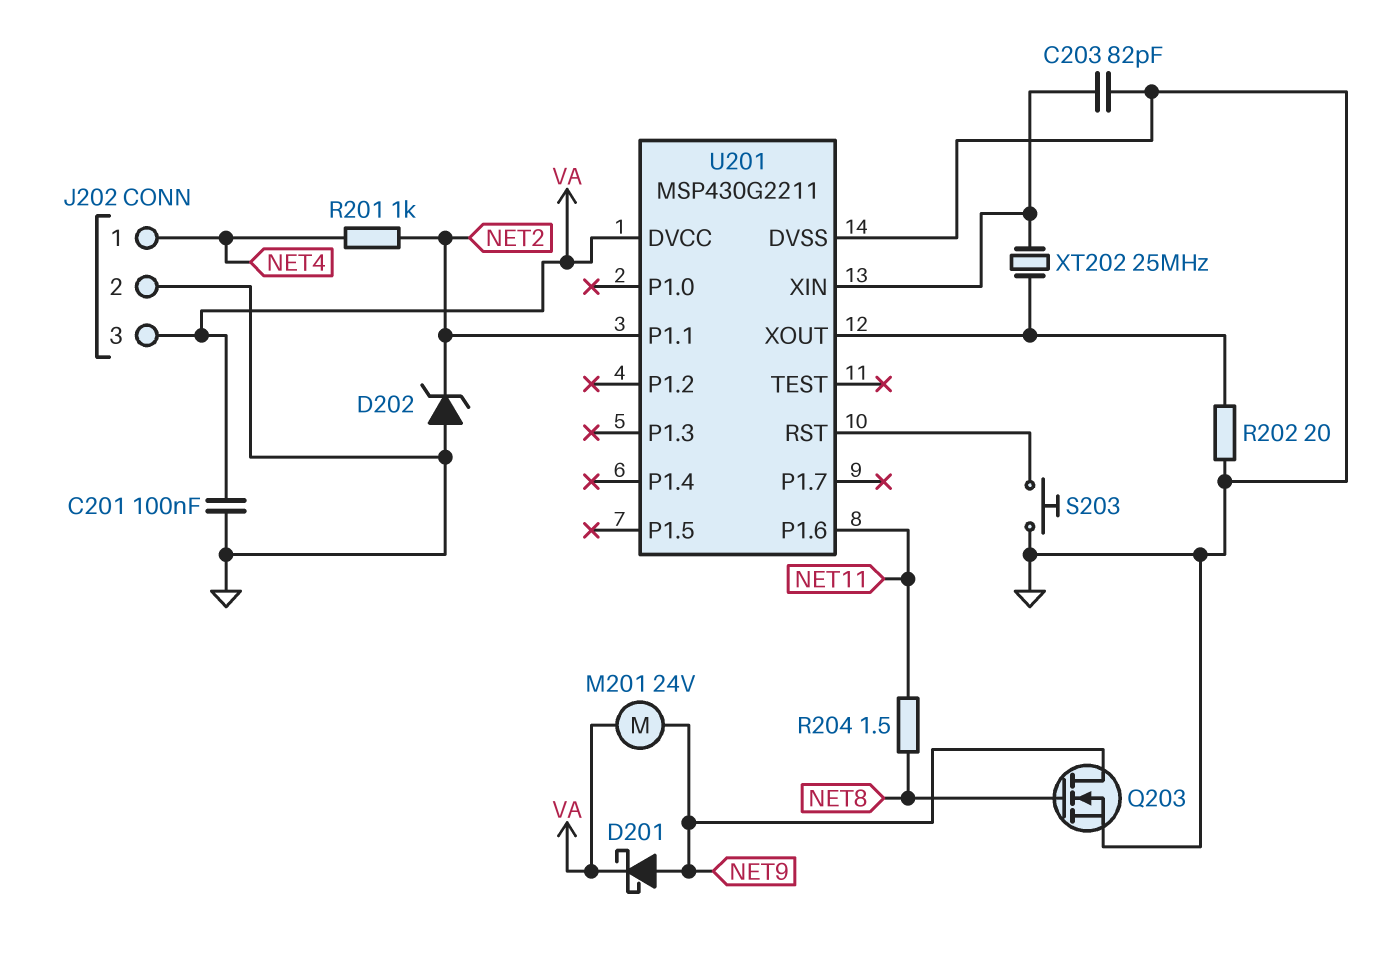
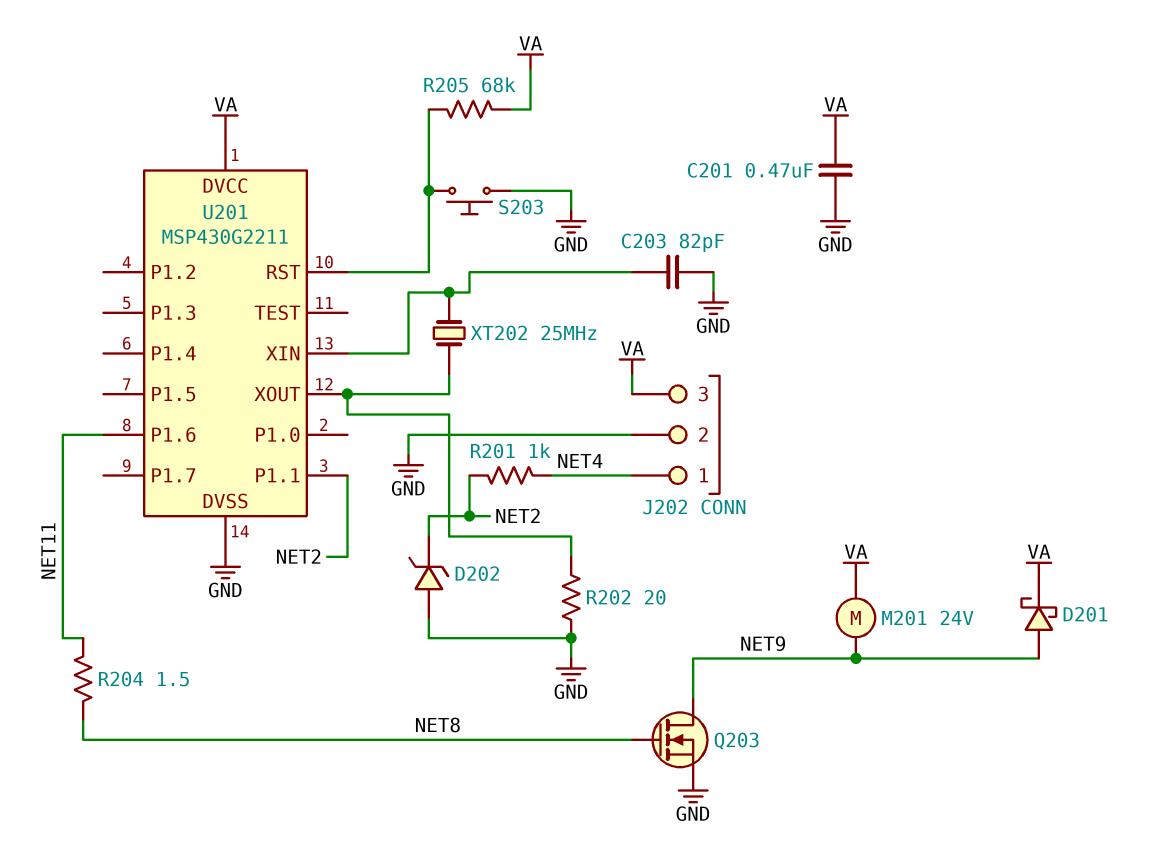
C201: 100nF (GND, VA) -> 470nF (GND, VA)
R205: none -> 68k (U201/RST, VA)

